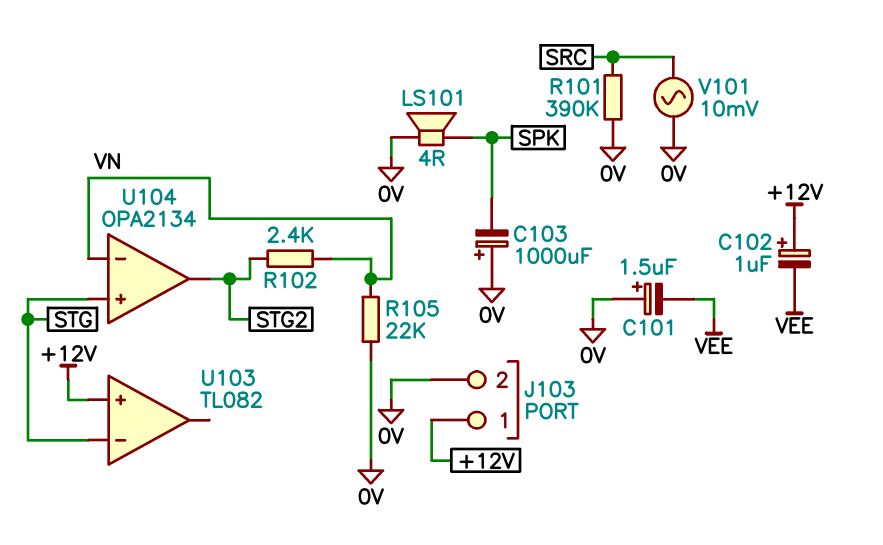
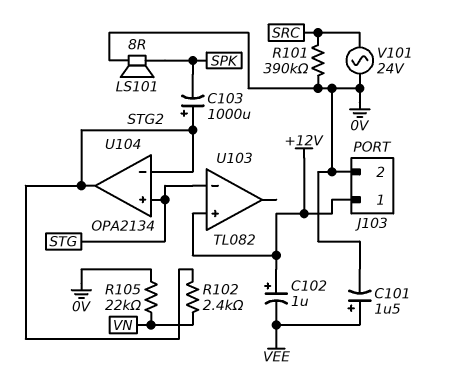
C101: 1.5uF (plus 0V, minus VEE) -> 1.5uF (plus VEE, minus 0V)
C103: 1000uF (plus 0V, minus SPK) -> 1000uF (plus STG2, minus SPK)
LS101: speaker 4R (0V, SPK) -> speaker 8R (0V, SPK)
U104 pin in-: VN -> STG2
V101: AC 10mV (0V, SRC) -> AC 24V (0V, SRC)

